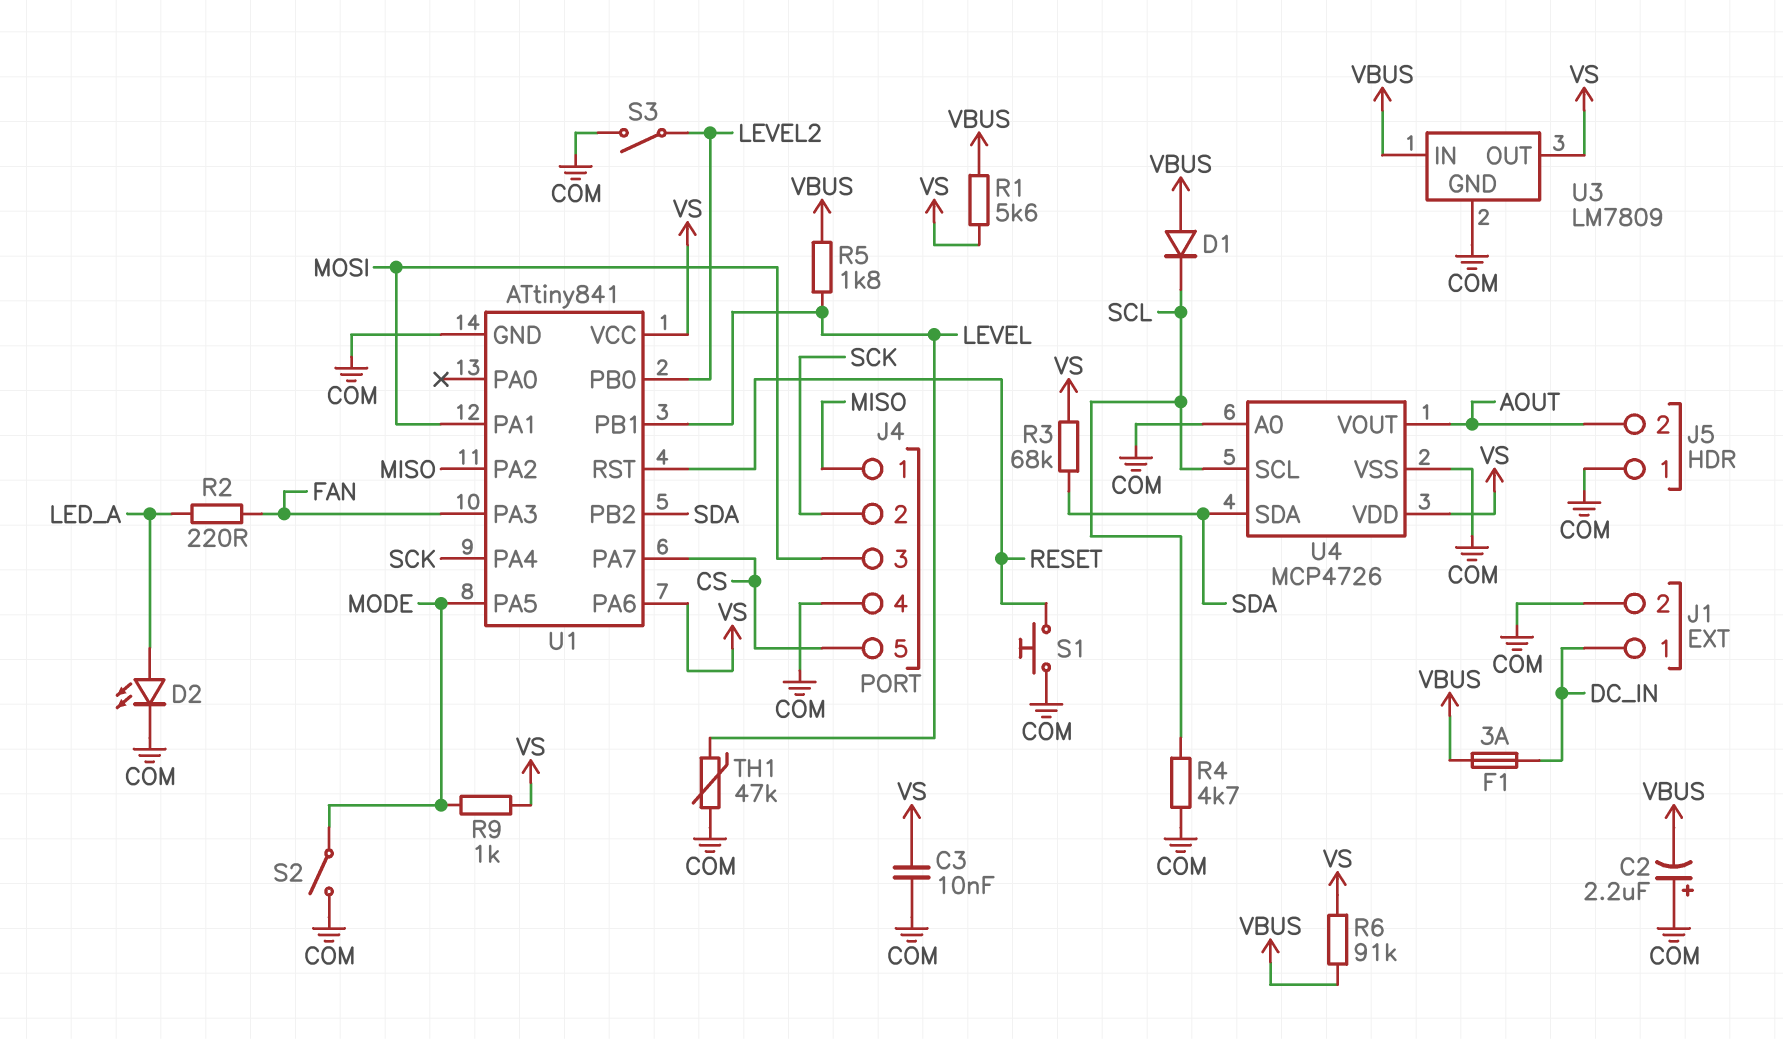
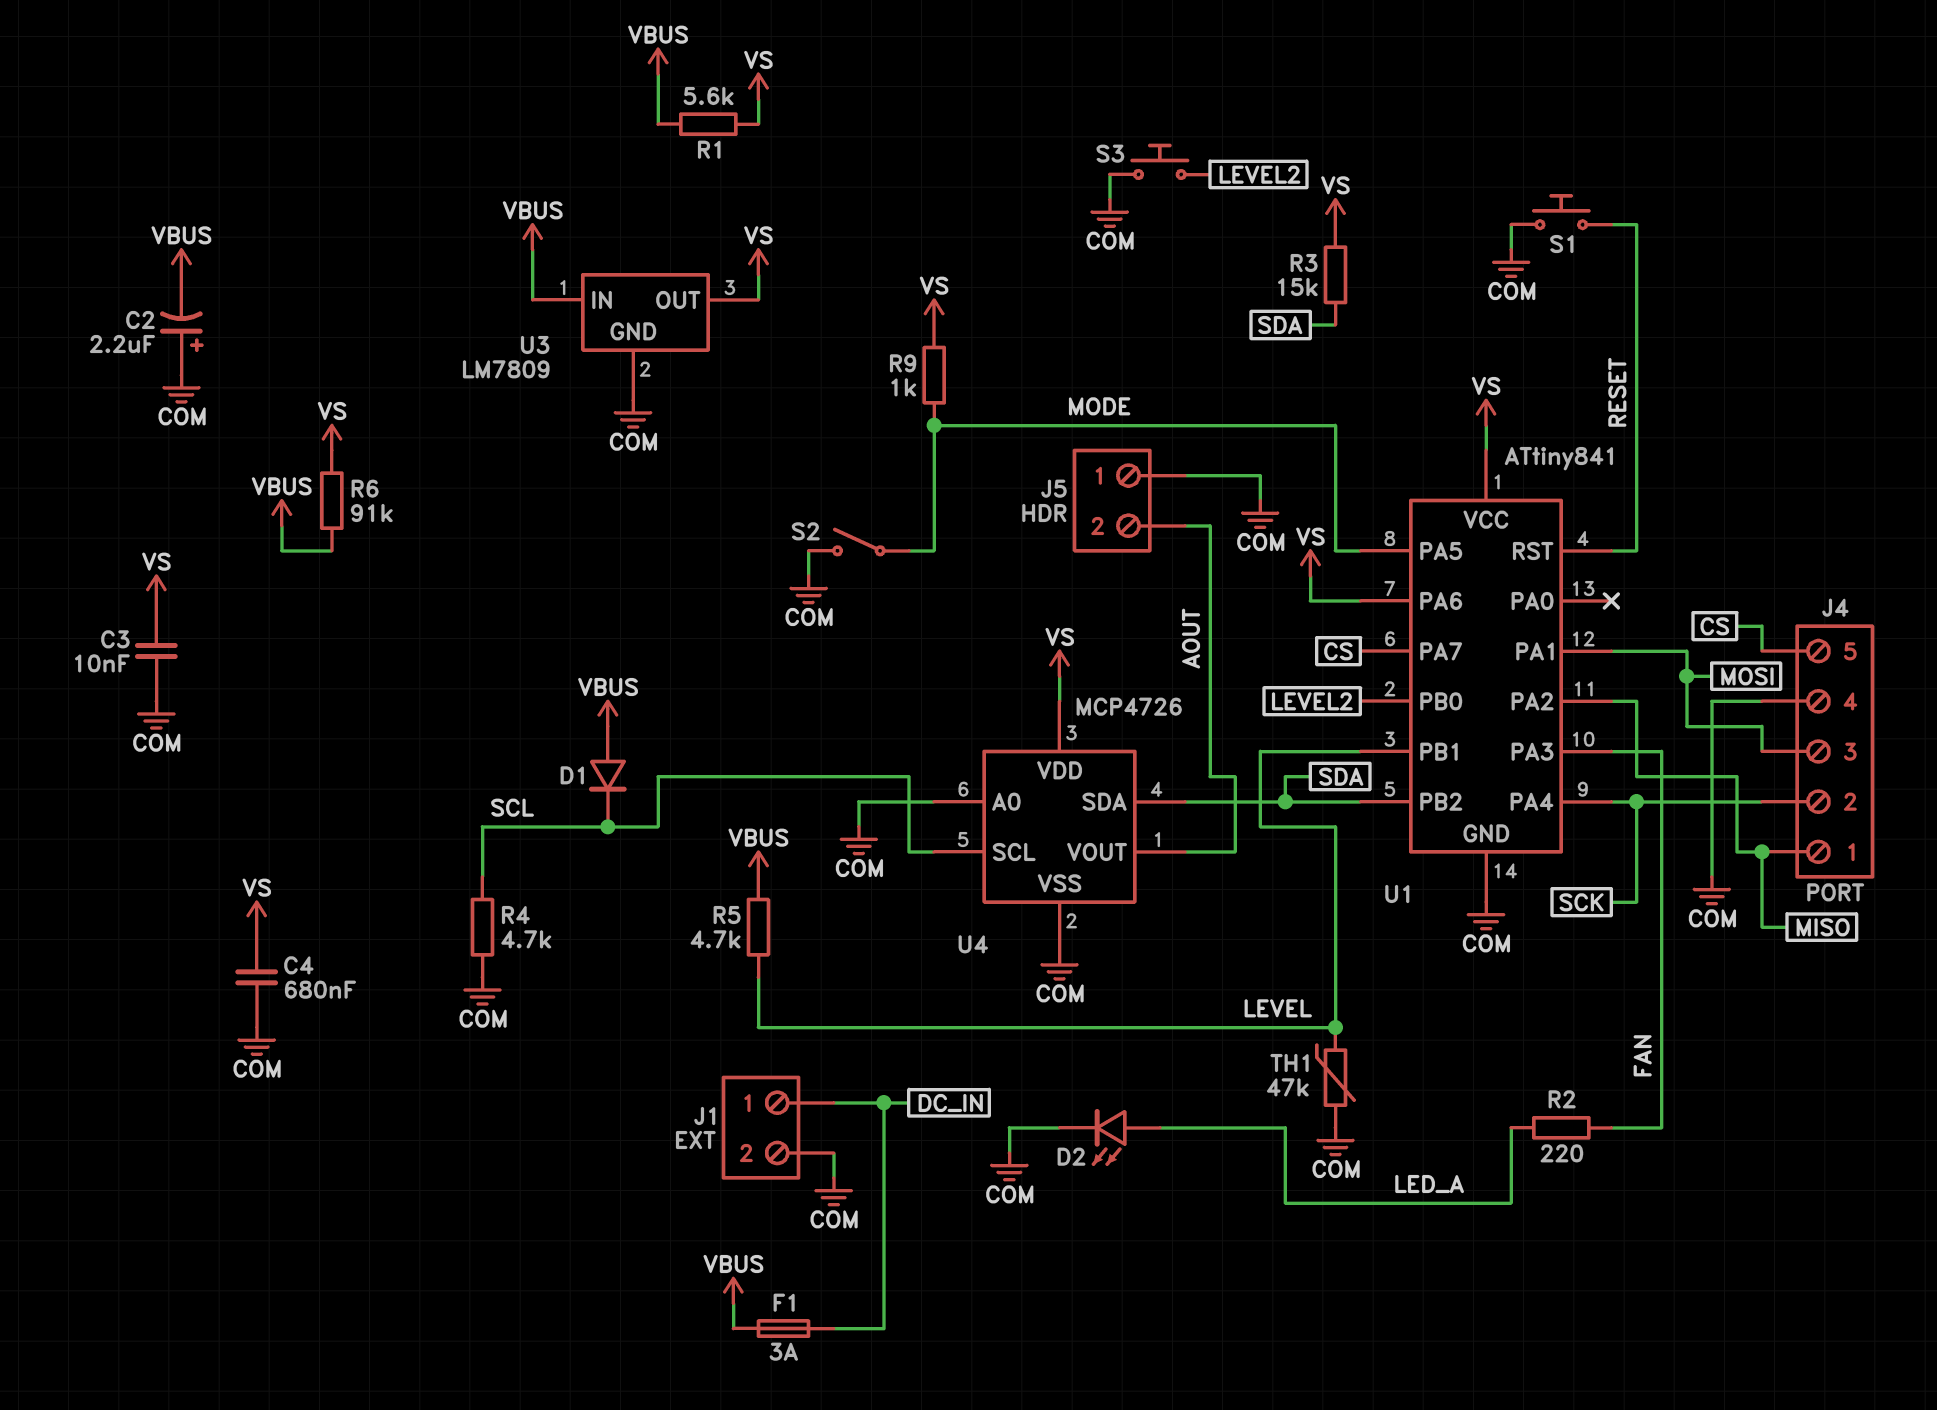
C4: none -> 680nF (COM, VS)
R3: 68k (SDA, VS) -> 15k (SDA, VS)
R5: 1.8k (LEVEL, VBUS) -> 4.7k (LEVEL, VBUS)
S3: switch (COM, LEVEL2) -> button (COM, LEVEL2)

